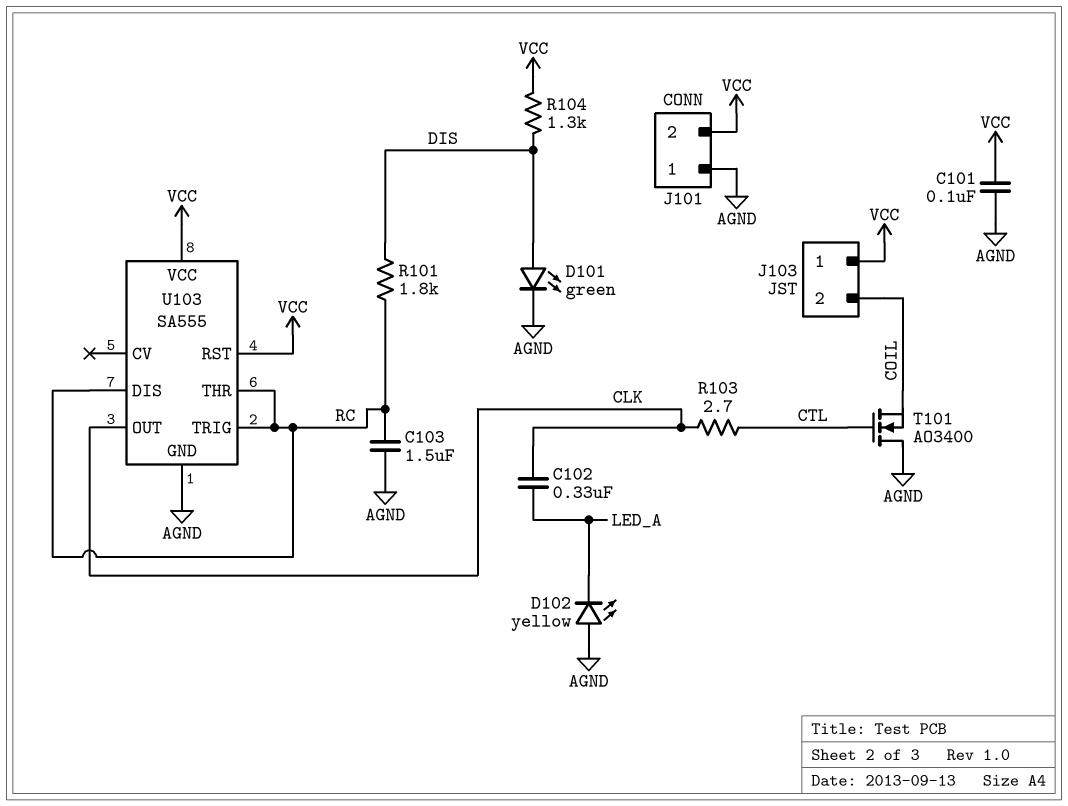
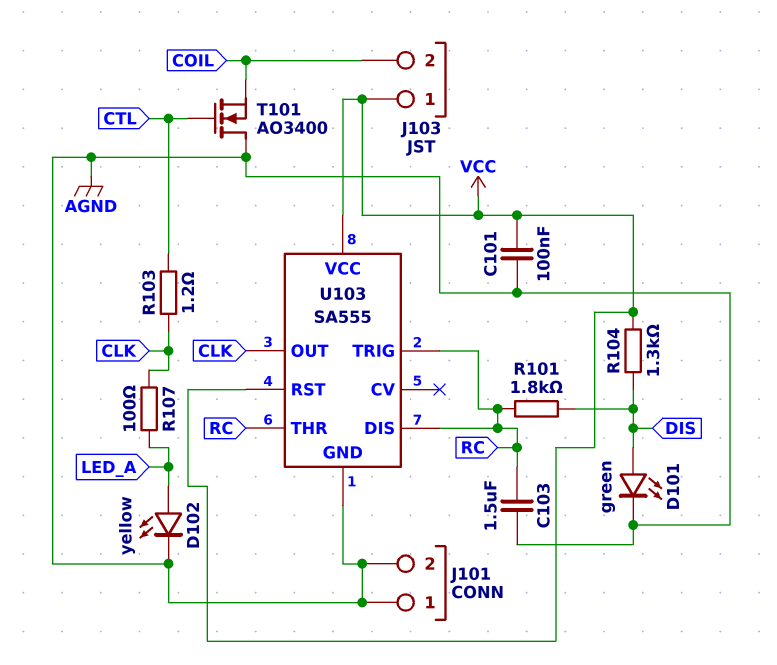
C102: 330nF (CLK, LED_A) -> none
D102: LED yellow (A AGND, K LED_A) -> LED yellow (A LED_A, K AGND)
J101 pin 2: VCC -> AGND
R103: 2.7 (CLK, CTL) -> 1.2 (CLK, CTL)
R107: none -> 100 (CLK, LED_A)

